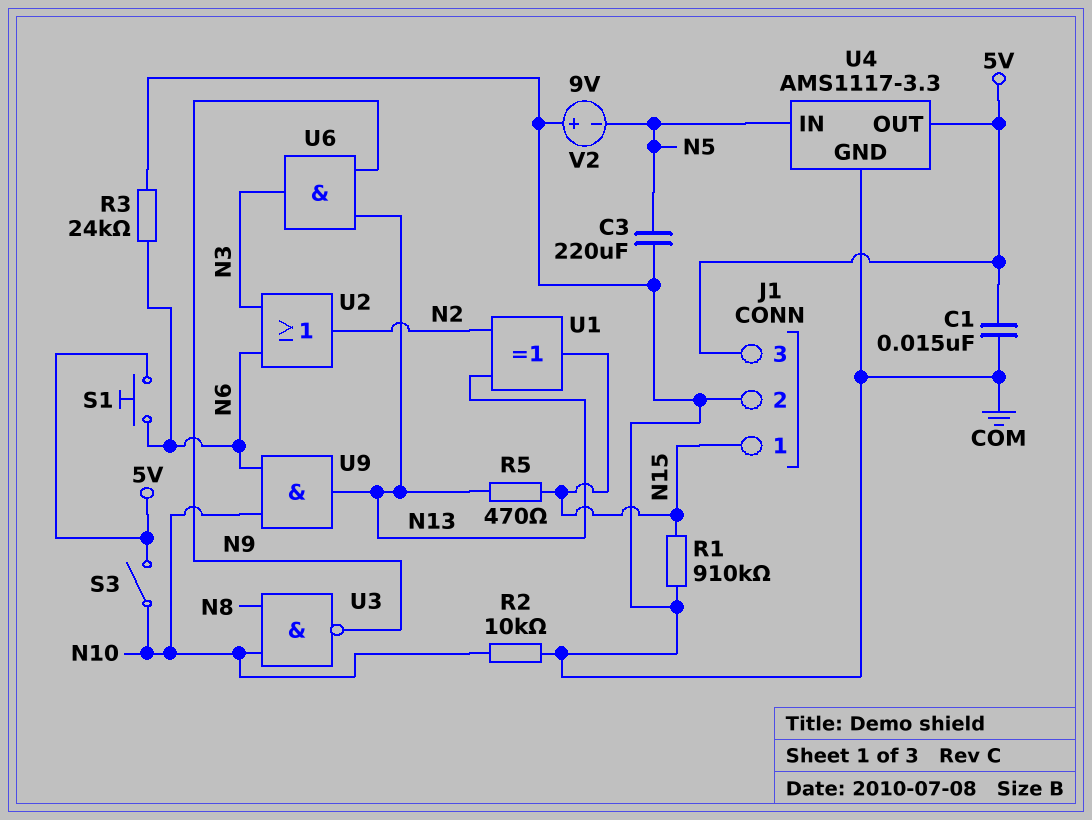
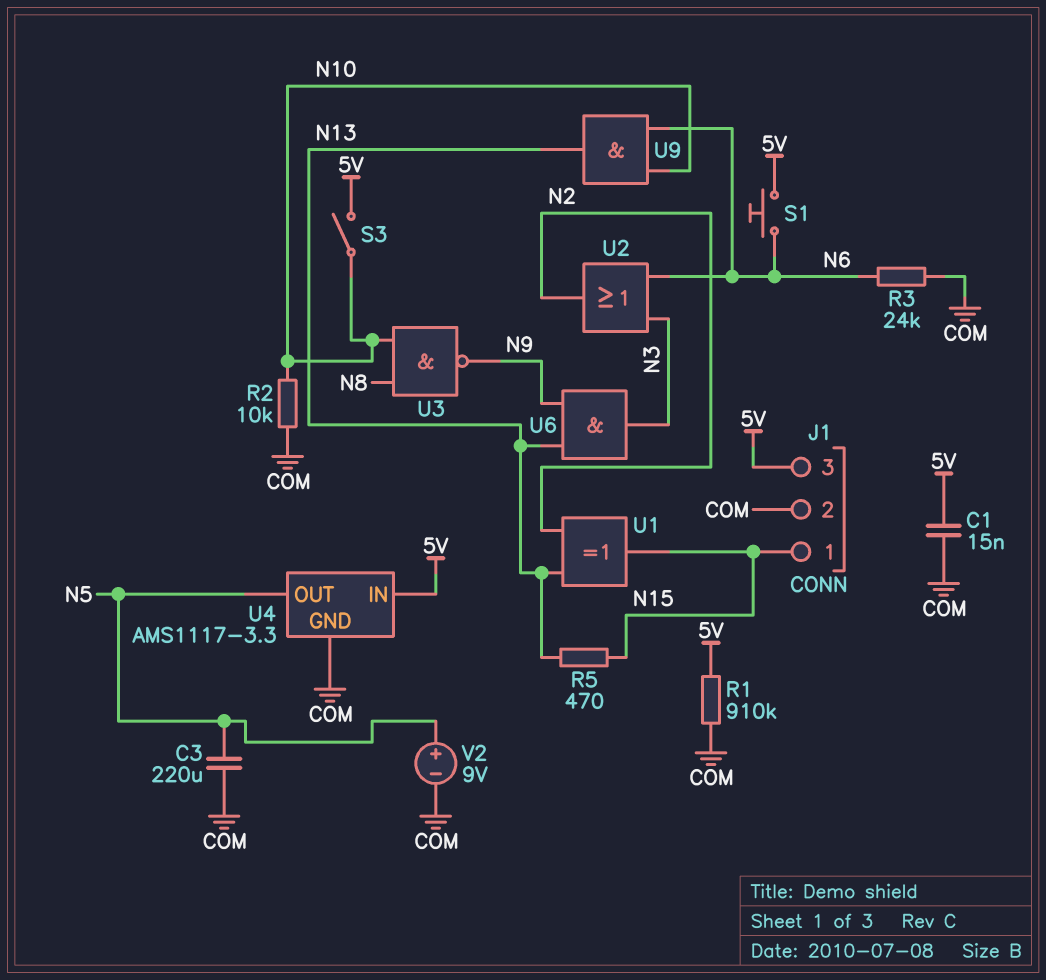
R1: 910k (COM, N15) -> 910k (5V, COM)
U4 pin IN: N5 -> 5V
U4 pin OUT: 5V -> N5
V2: 9V (plus COM, minus N5) -> 9V (plus N5, minus COM)

